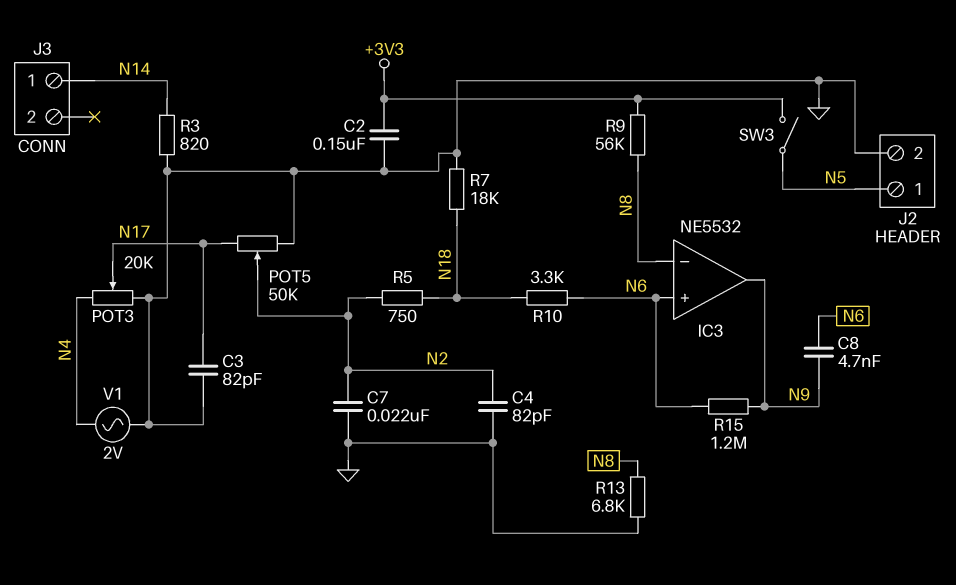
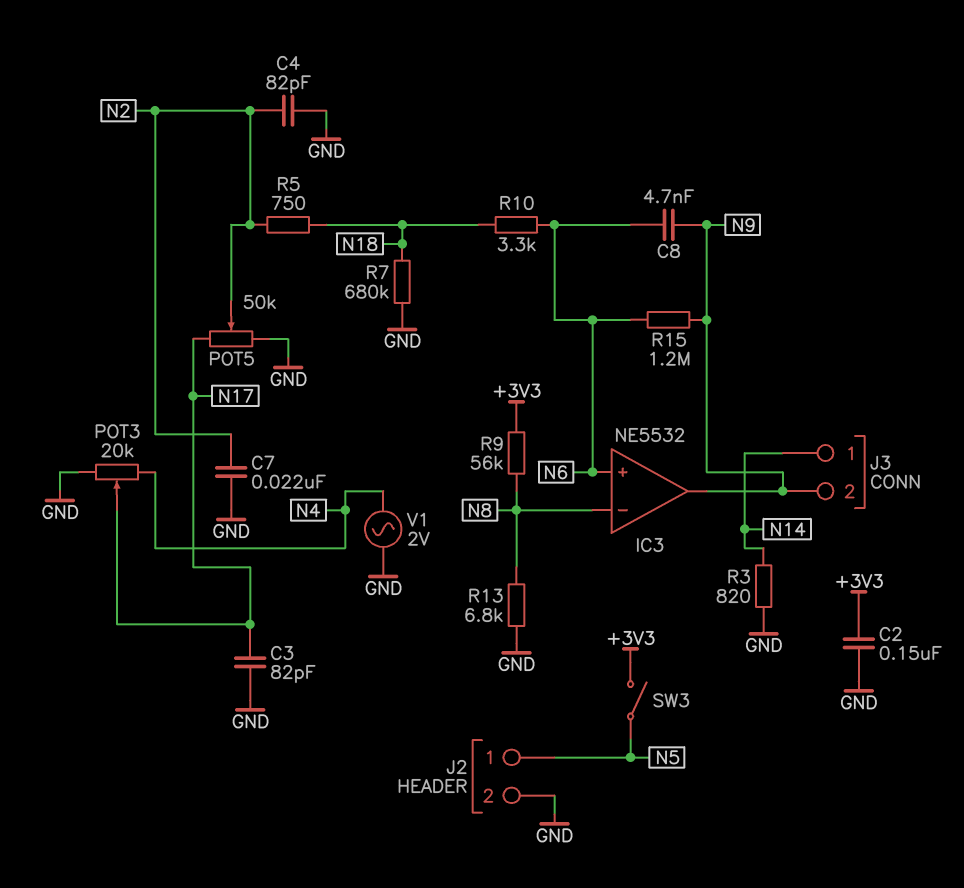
J3 pin 2: none -> N9
R7: 18k (GND, N18) -> 680k (GND, N18)

